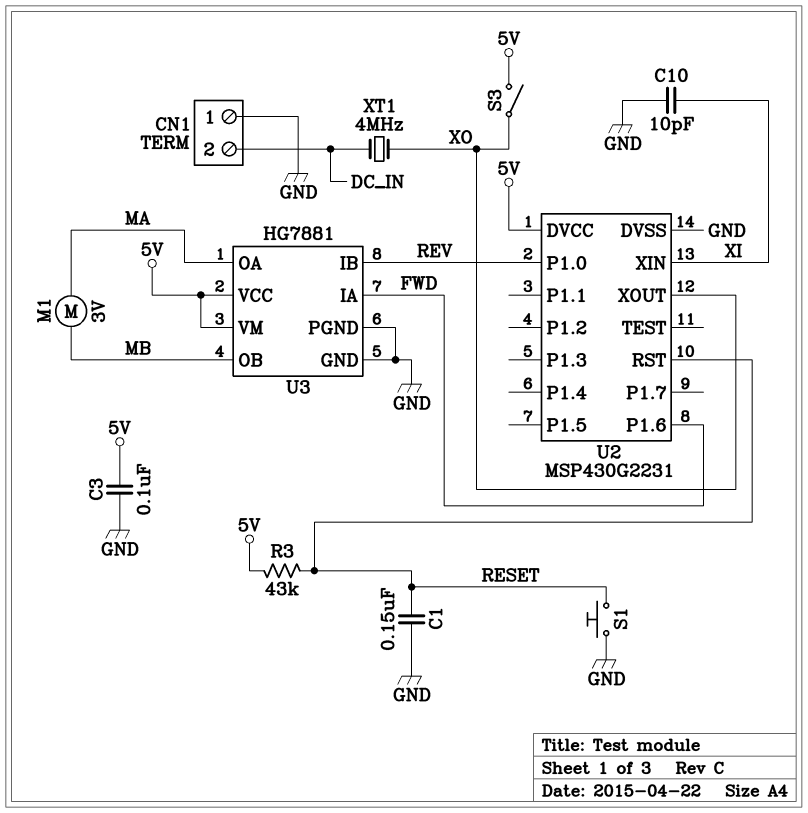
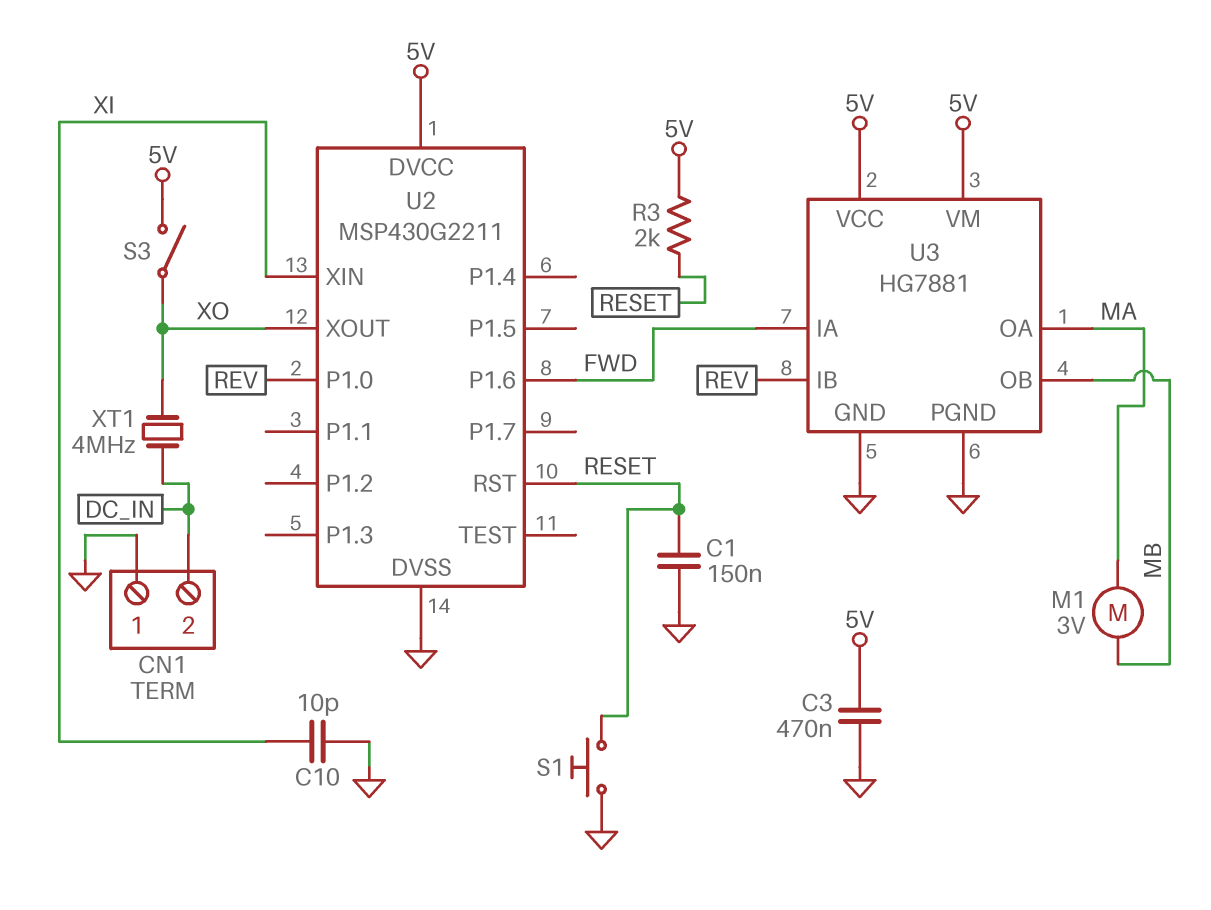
C3: 100nF (5V, GND) -> 470nF (5V, GND)
R3: 43k (5V, RESET) -> 2k (5V, RESET)
U2: MSP430G2231 -> MSP430G2211

